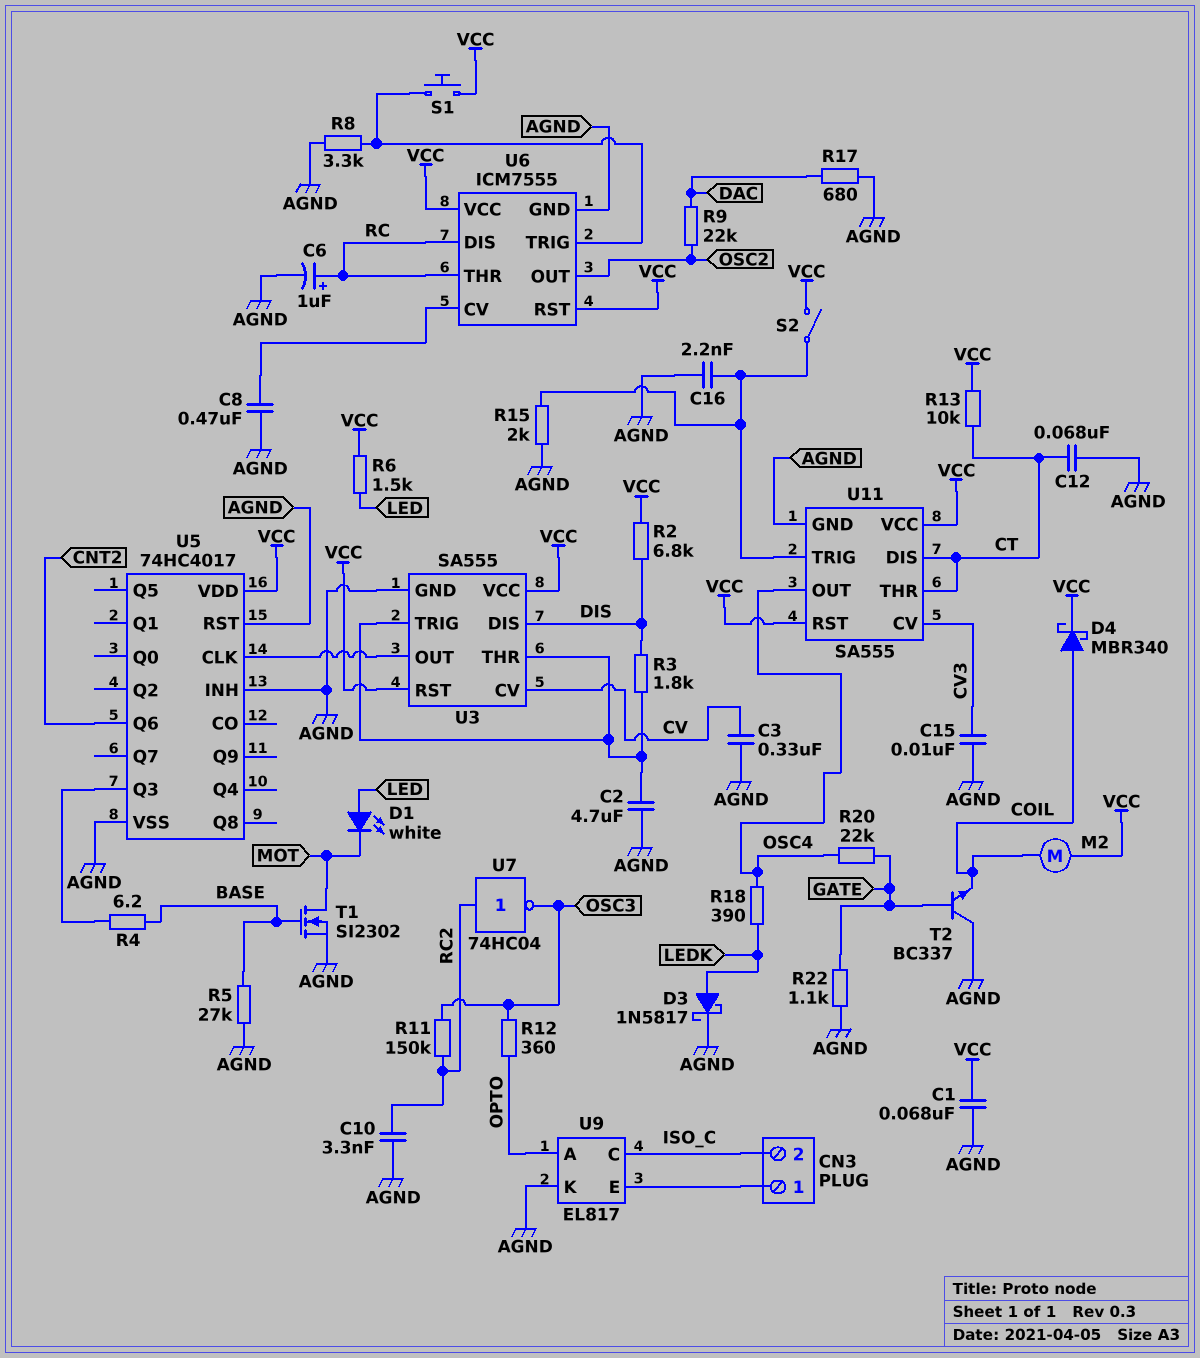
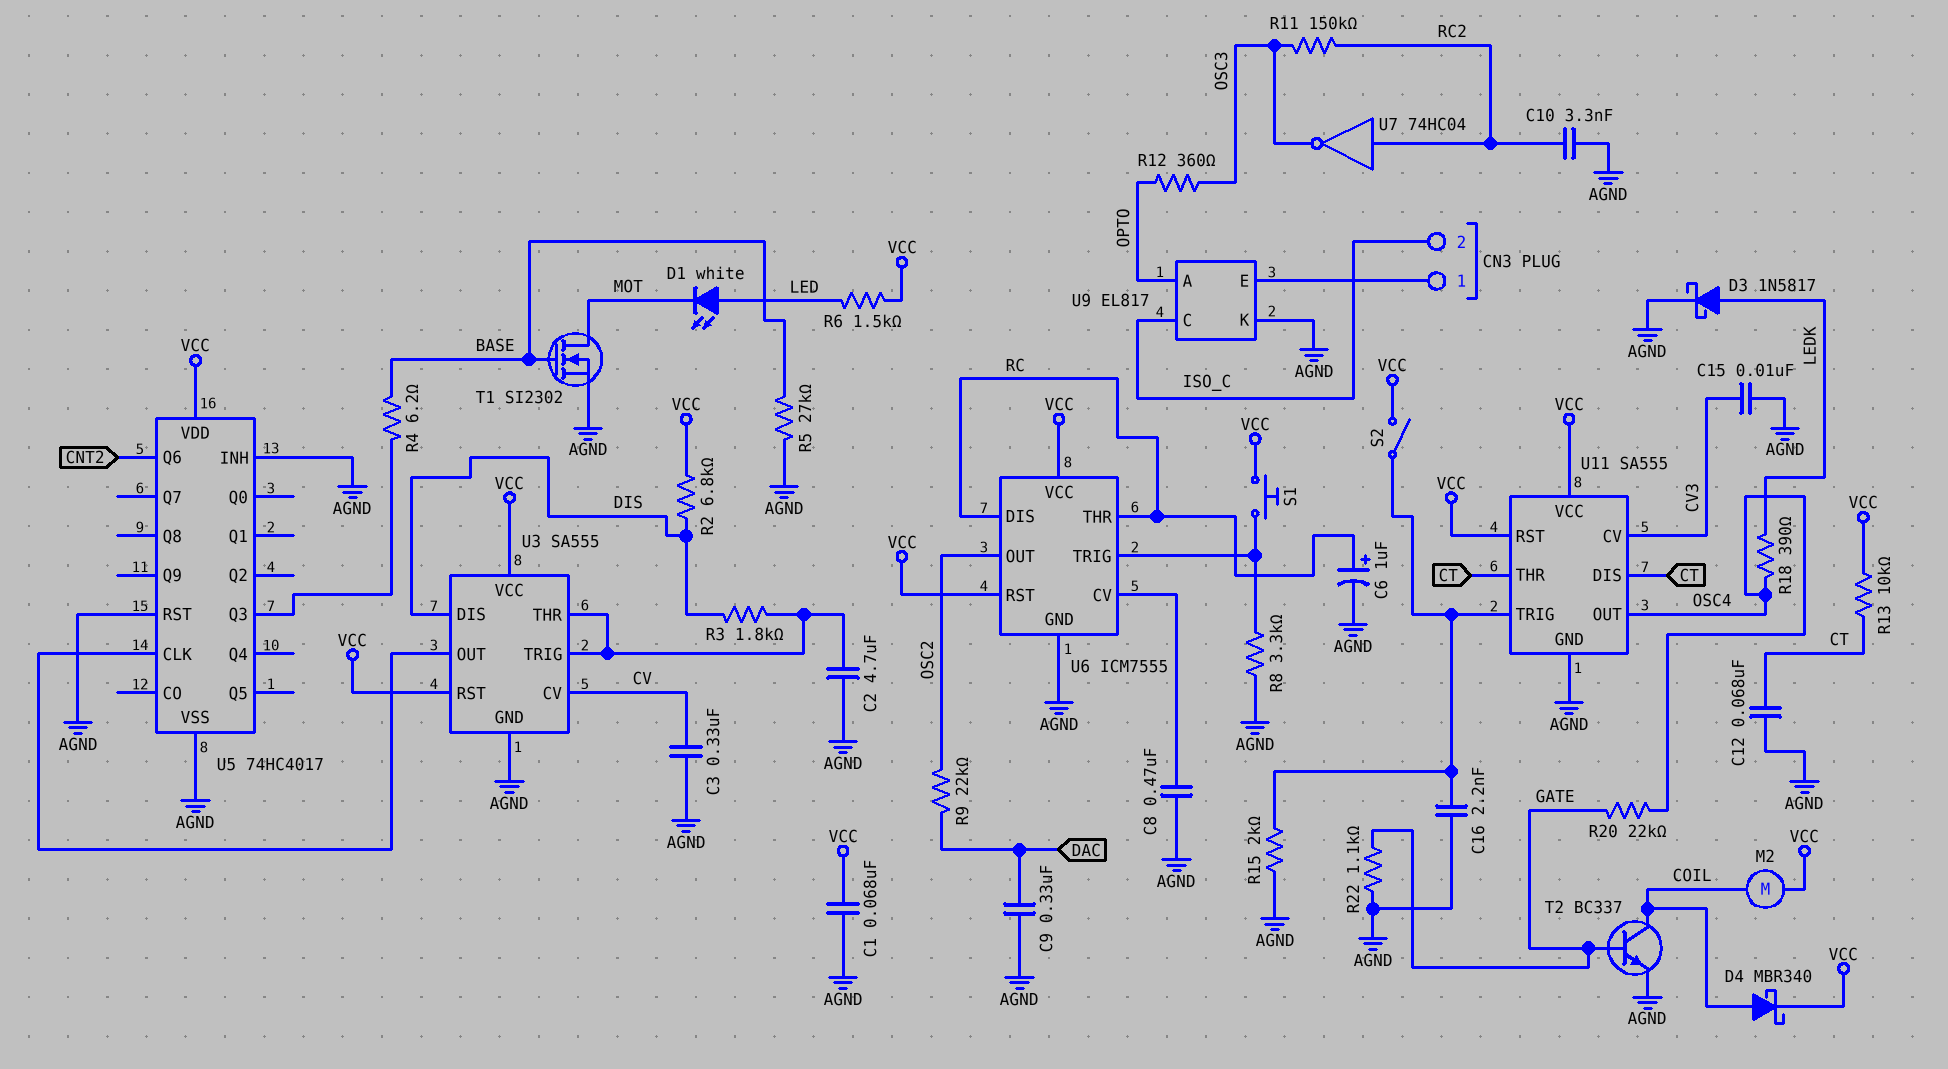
C9: none -> 330nF (AGND, DAC)
R17: 680 (AGND, DAC) -> none
T2: NPN BC337 (B GATE, C AGND, E COIL) -> NPN BC337 (B GATE, C COIL, E AGND)

